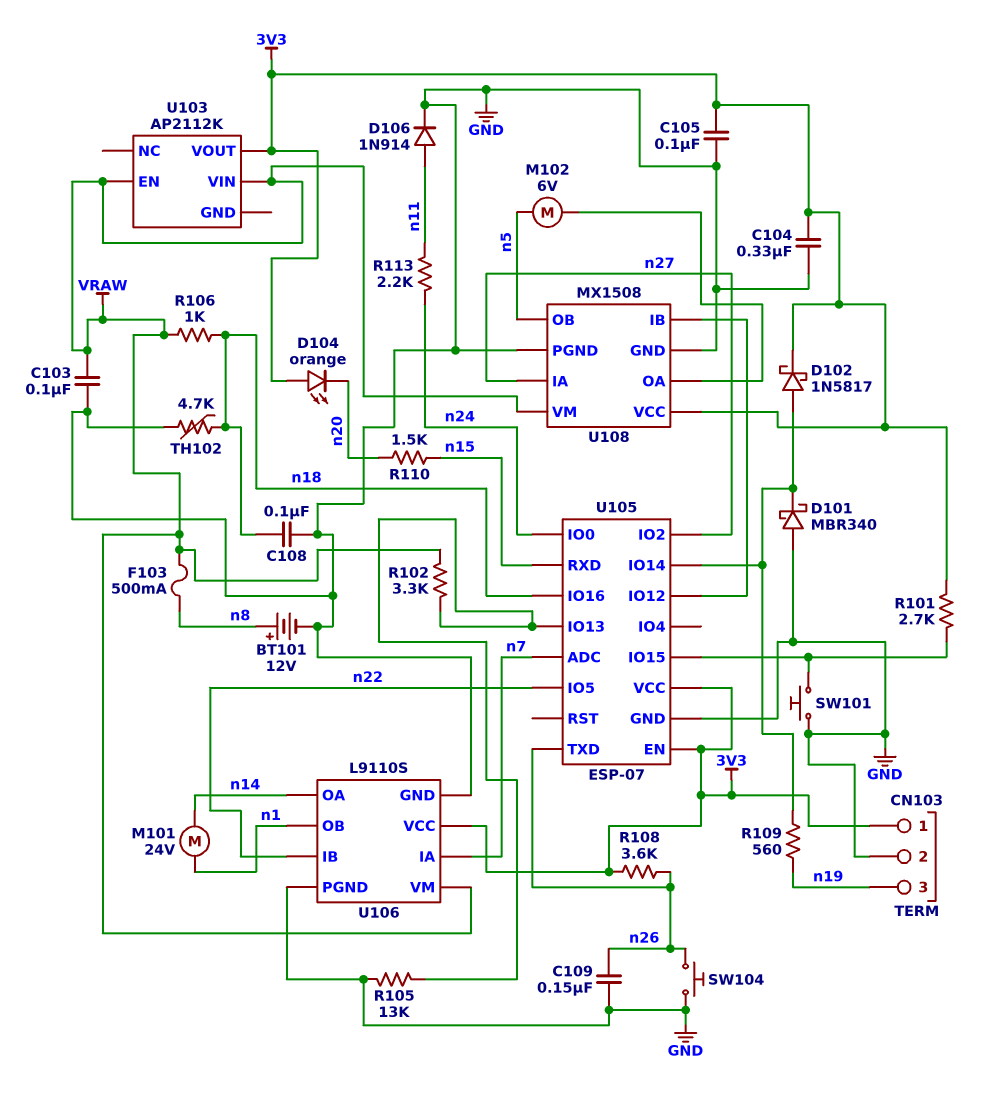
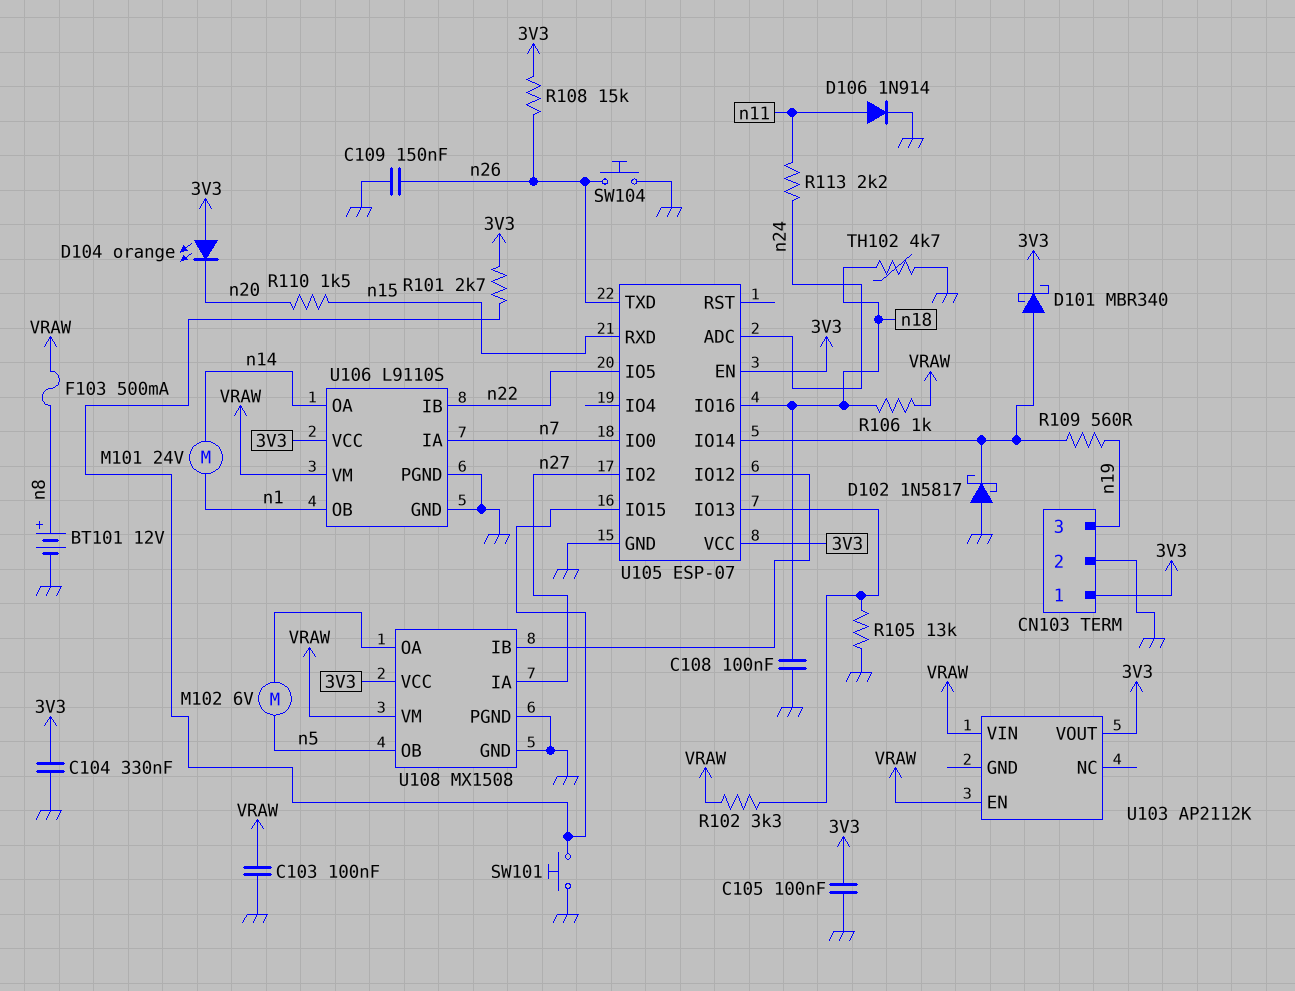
D101: schottky MBR340 (A GND, K U105/IO14) -> schottky MBR340 (A U105/IO14, K 3V3)
D102: schottky 1N5817 (A U105/IO14, K 3V3) -> schottky 1N5817 (A GND, K U105/IO14)
R108: 3.6k (3V3, n26) -> 15k (3V3, n26)
U105 pin ADC: n7 -> n24
U105 pin IO0: n24 -> n7

